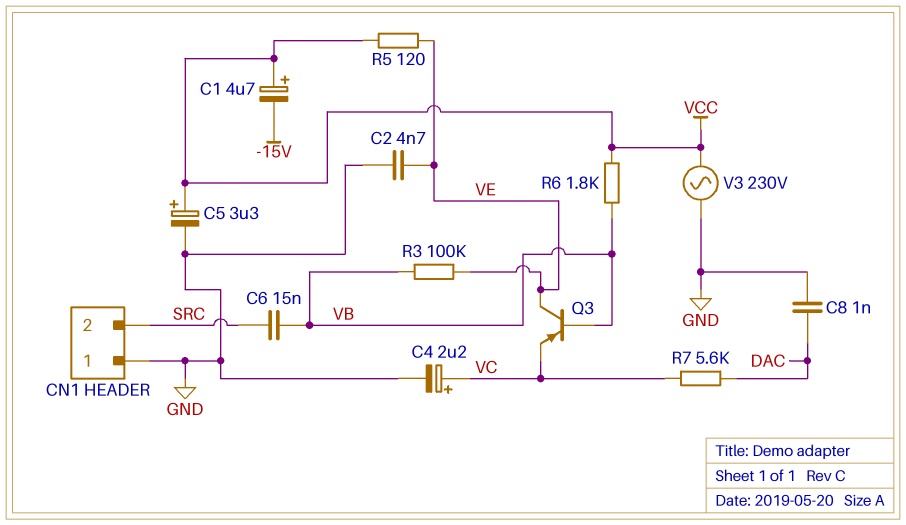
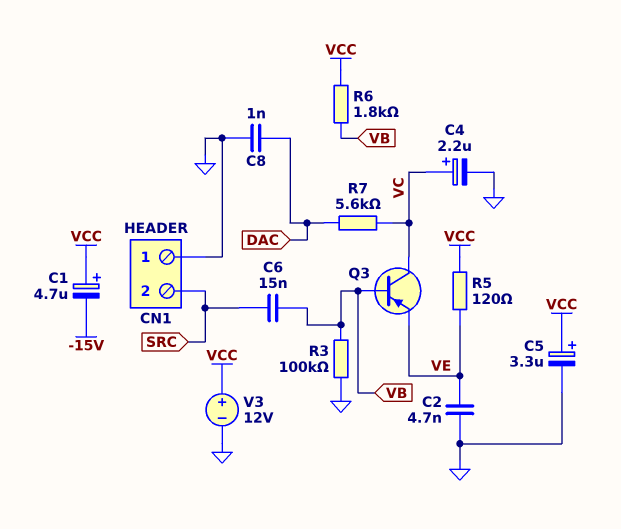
Q3: PNP (B VB, C VE, E VC) -> PNP (B VB, C VC, E VE)
R3: 100k (VB, VE) -> 100k (GND, VB)
V3: AC 230V (GND, VCC) -> 12V (plus VCC, minus GND)

